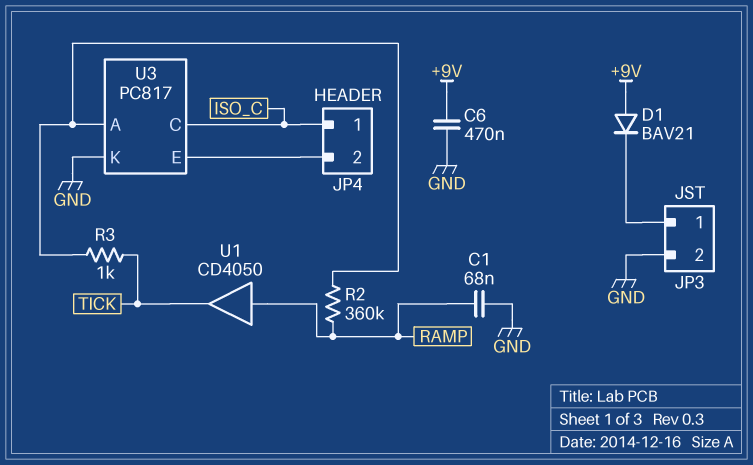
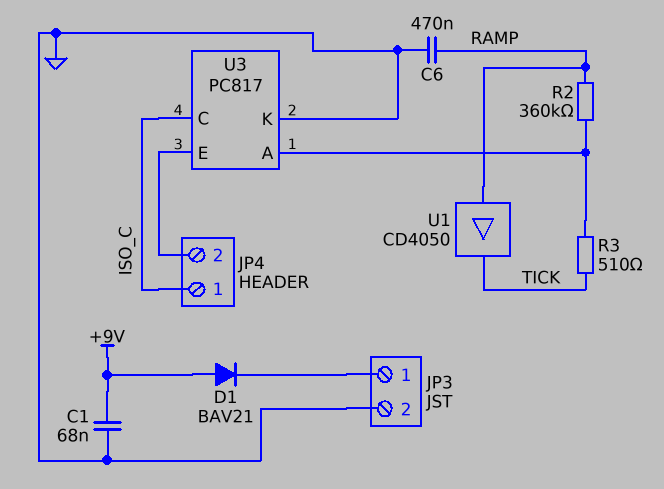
C1: 68nF (GND, RAMP) -> 68nF (+9V, GND)
C6: 470nF (+9V, GND) -> 470nF (GND, RAMP)
R3: 1k (TICK, U3/A) -> 510 (TICK, U3/A)

